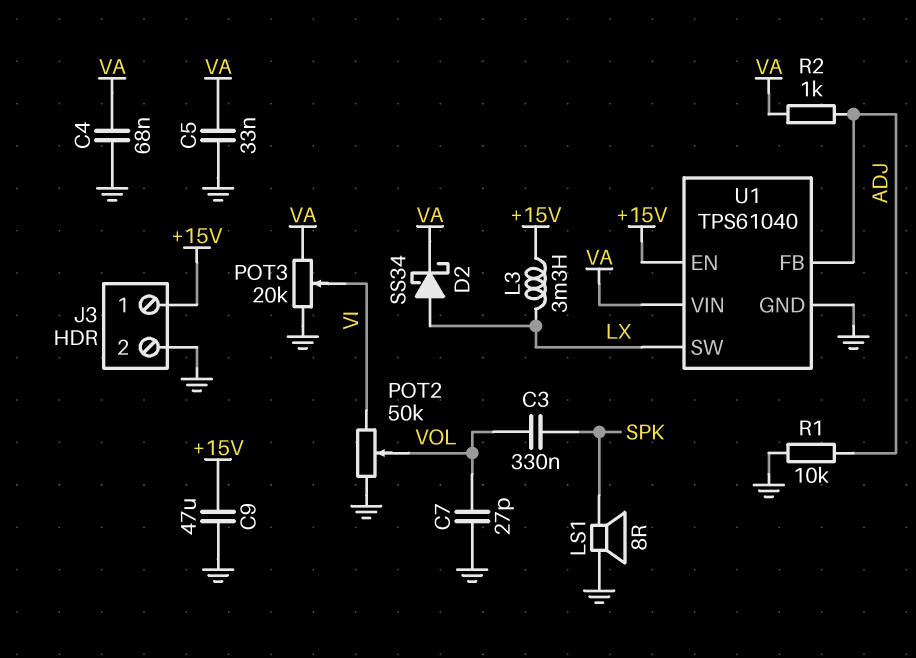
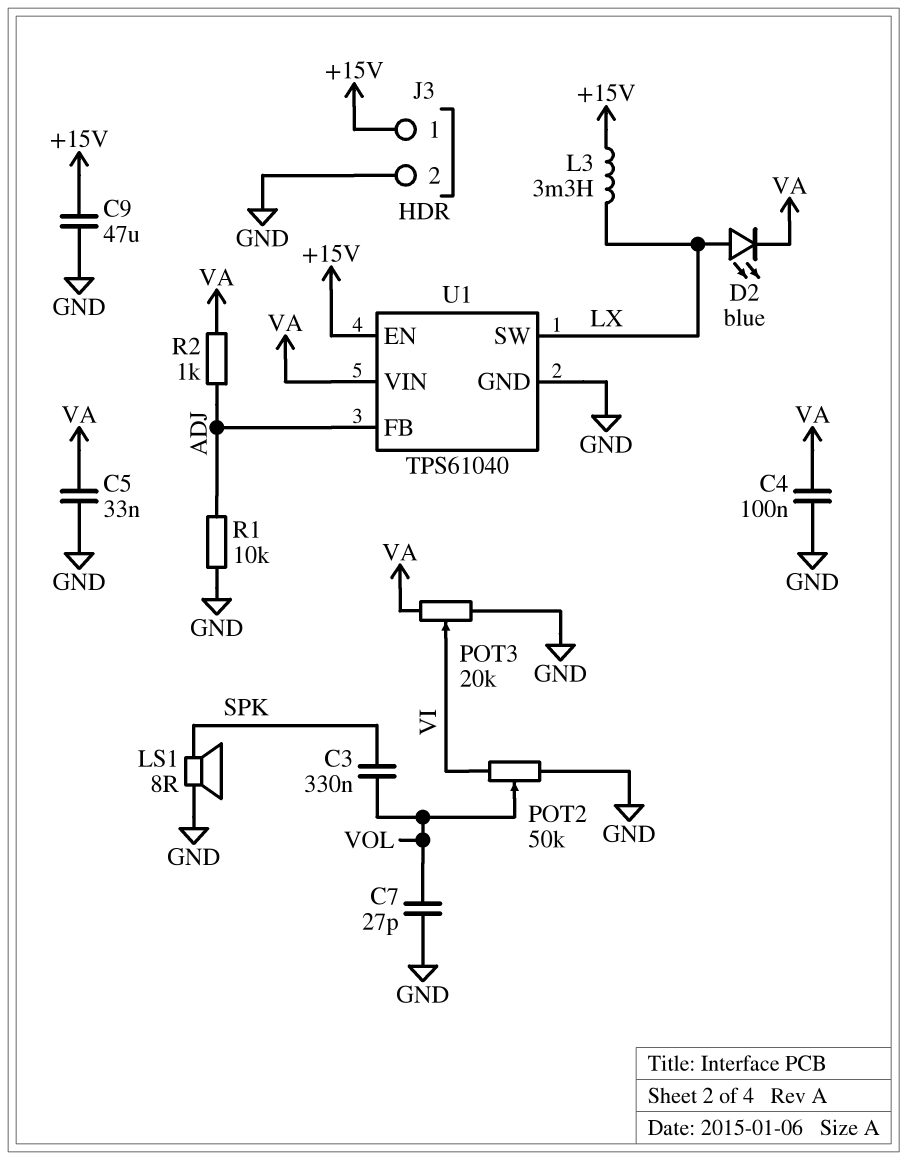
C4: 68nF (GND, VA) -> 100nF (GND, VA)
D2: schottky SS34 (A LX, K VA) -> LED blue (A LX, K VA)

